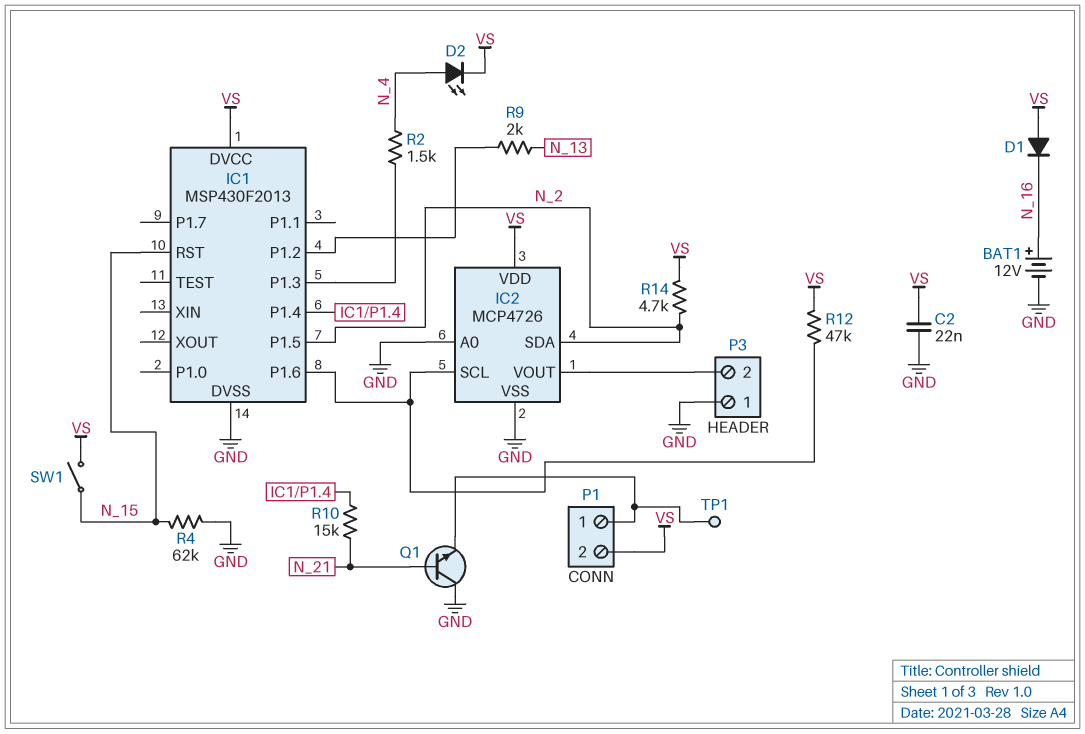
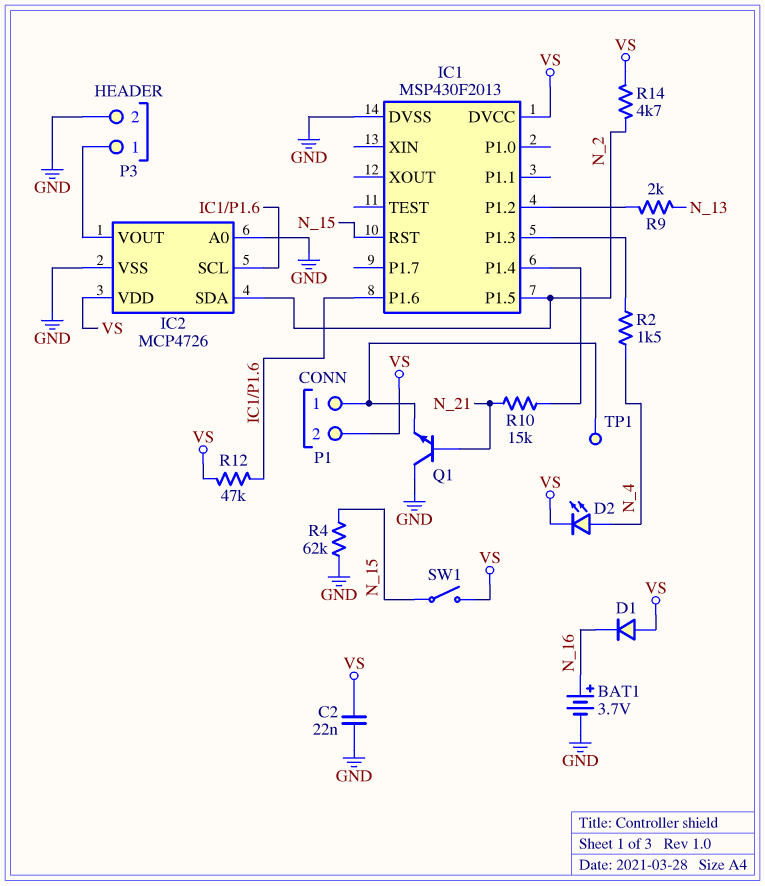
BAT1: 12V (plus N_16, minus GND) -> 3.7V (plus N_16, minus GND)
P3 pin 1: GND -> IC2/VOUT
P3 pin 2: IC2/VOUT -> GND

